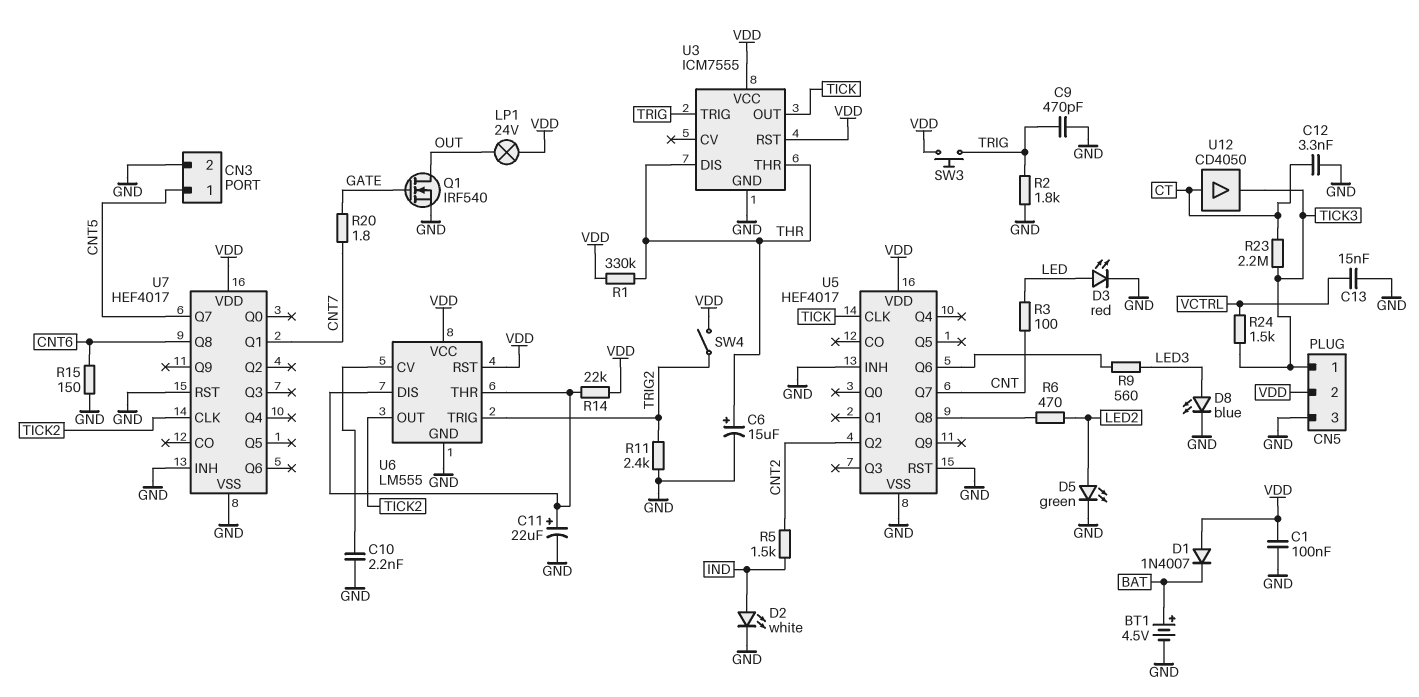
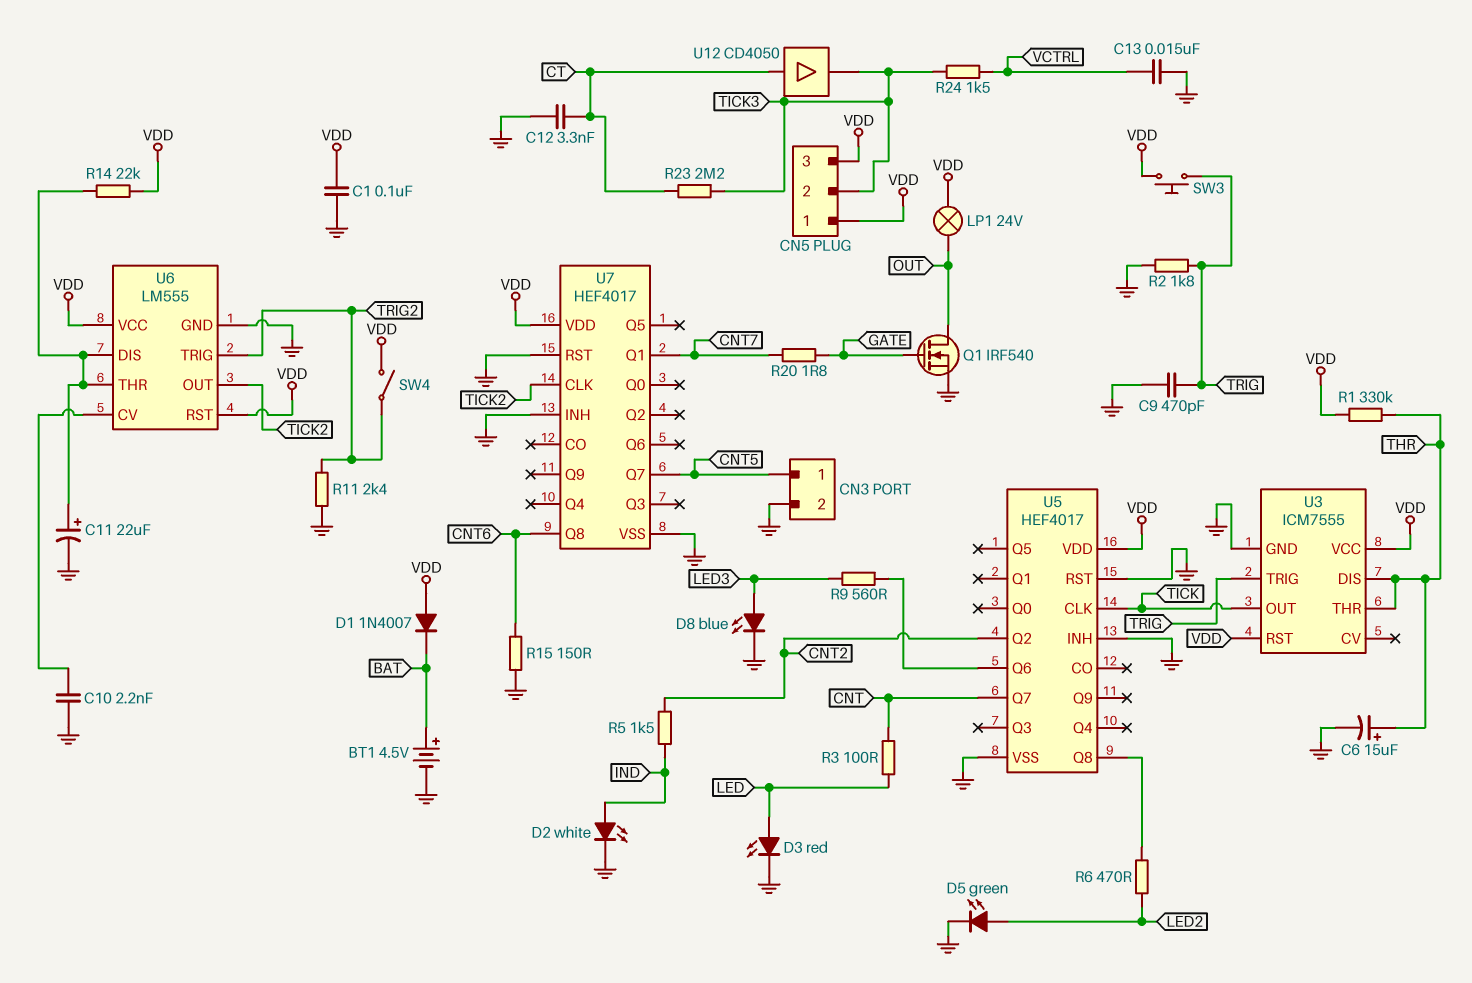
CN5 pin 1: TICK3 -> VDD
CN5 pin 2: VDD -> TICK3
CN5 pin 3: GND -> VDD

